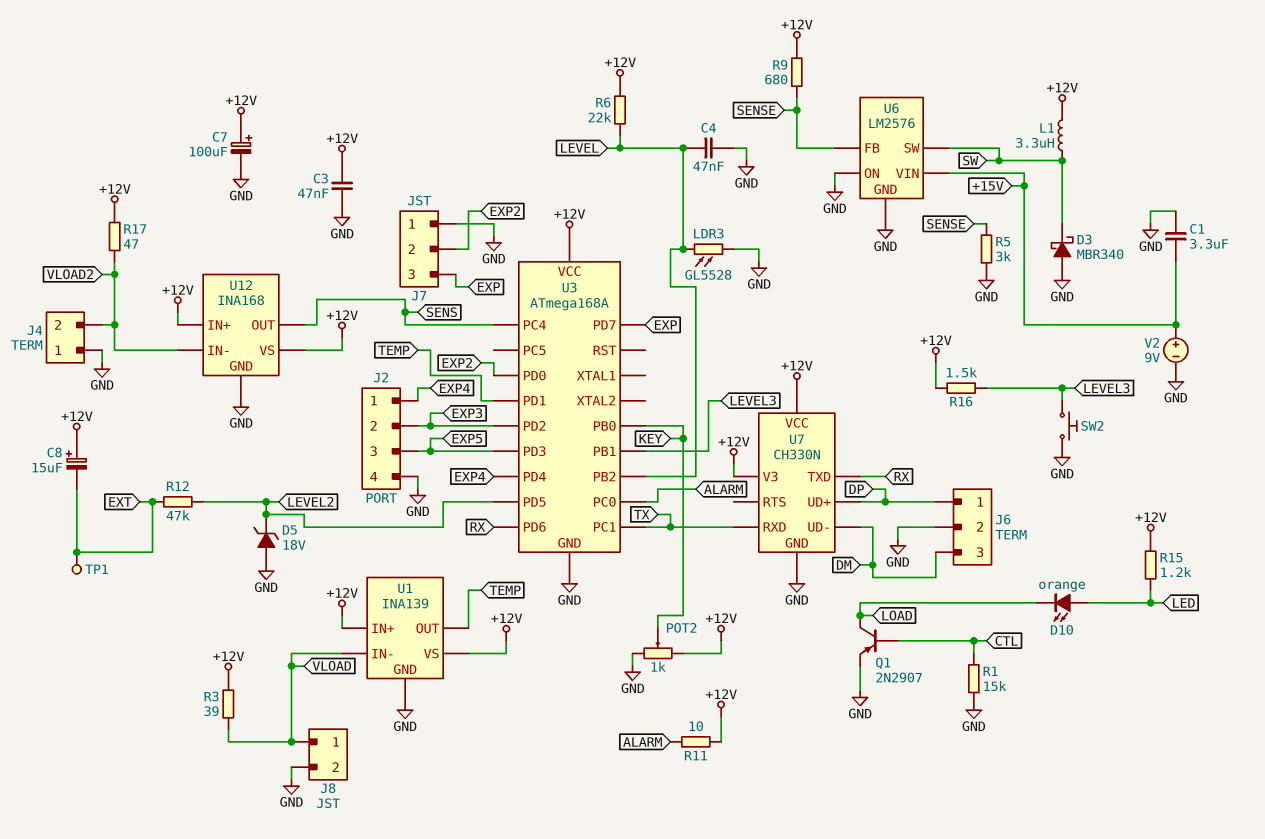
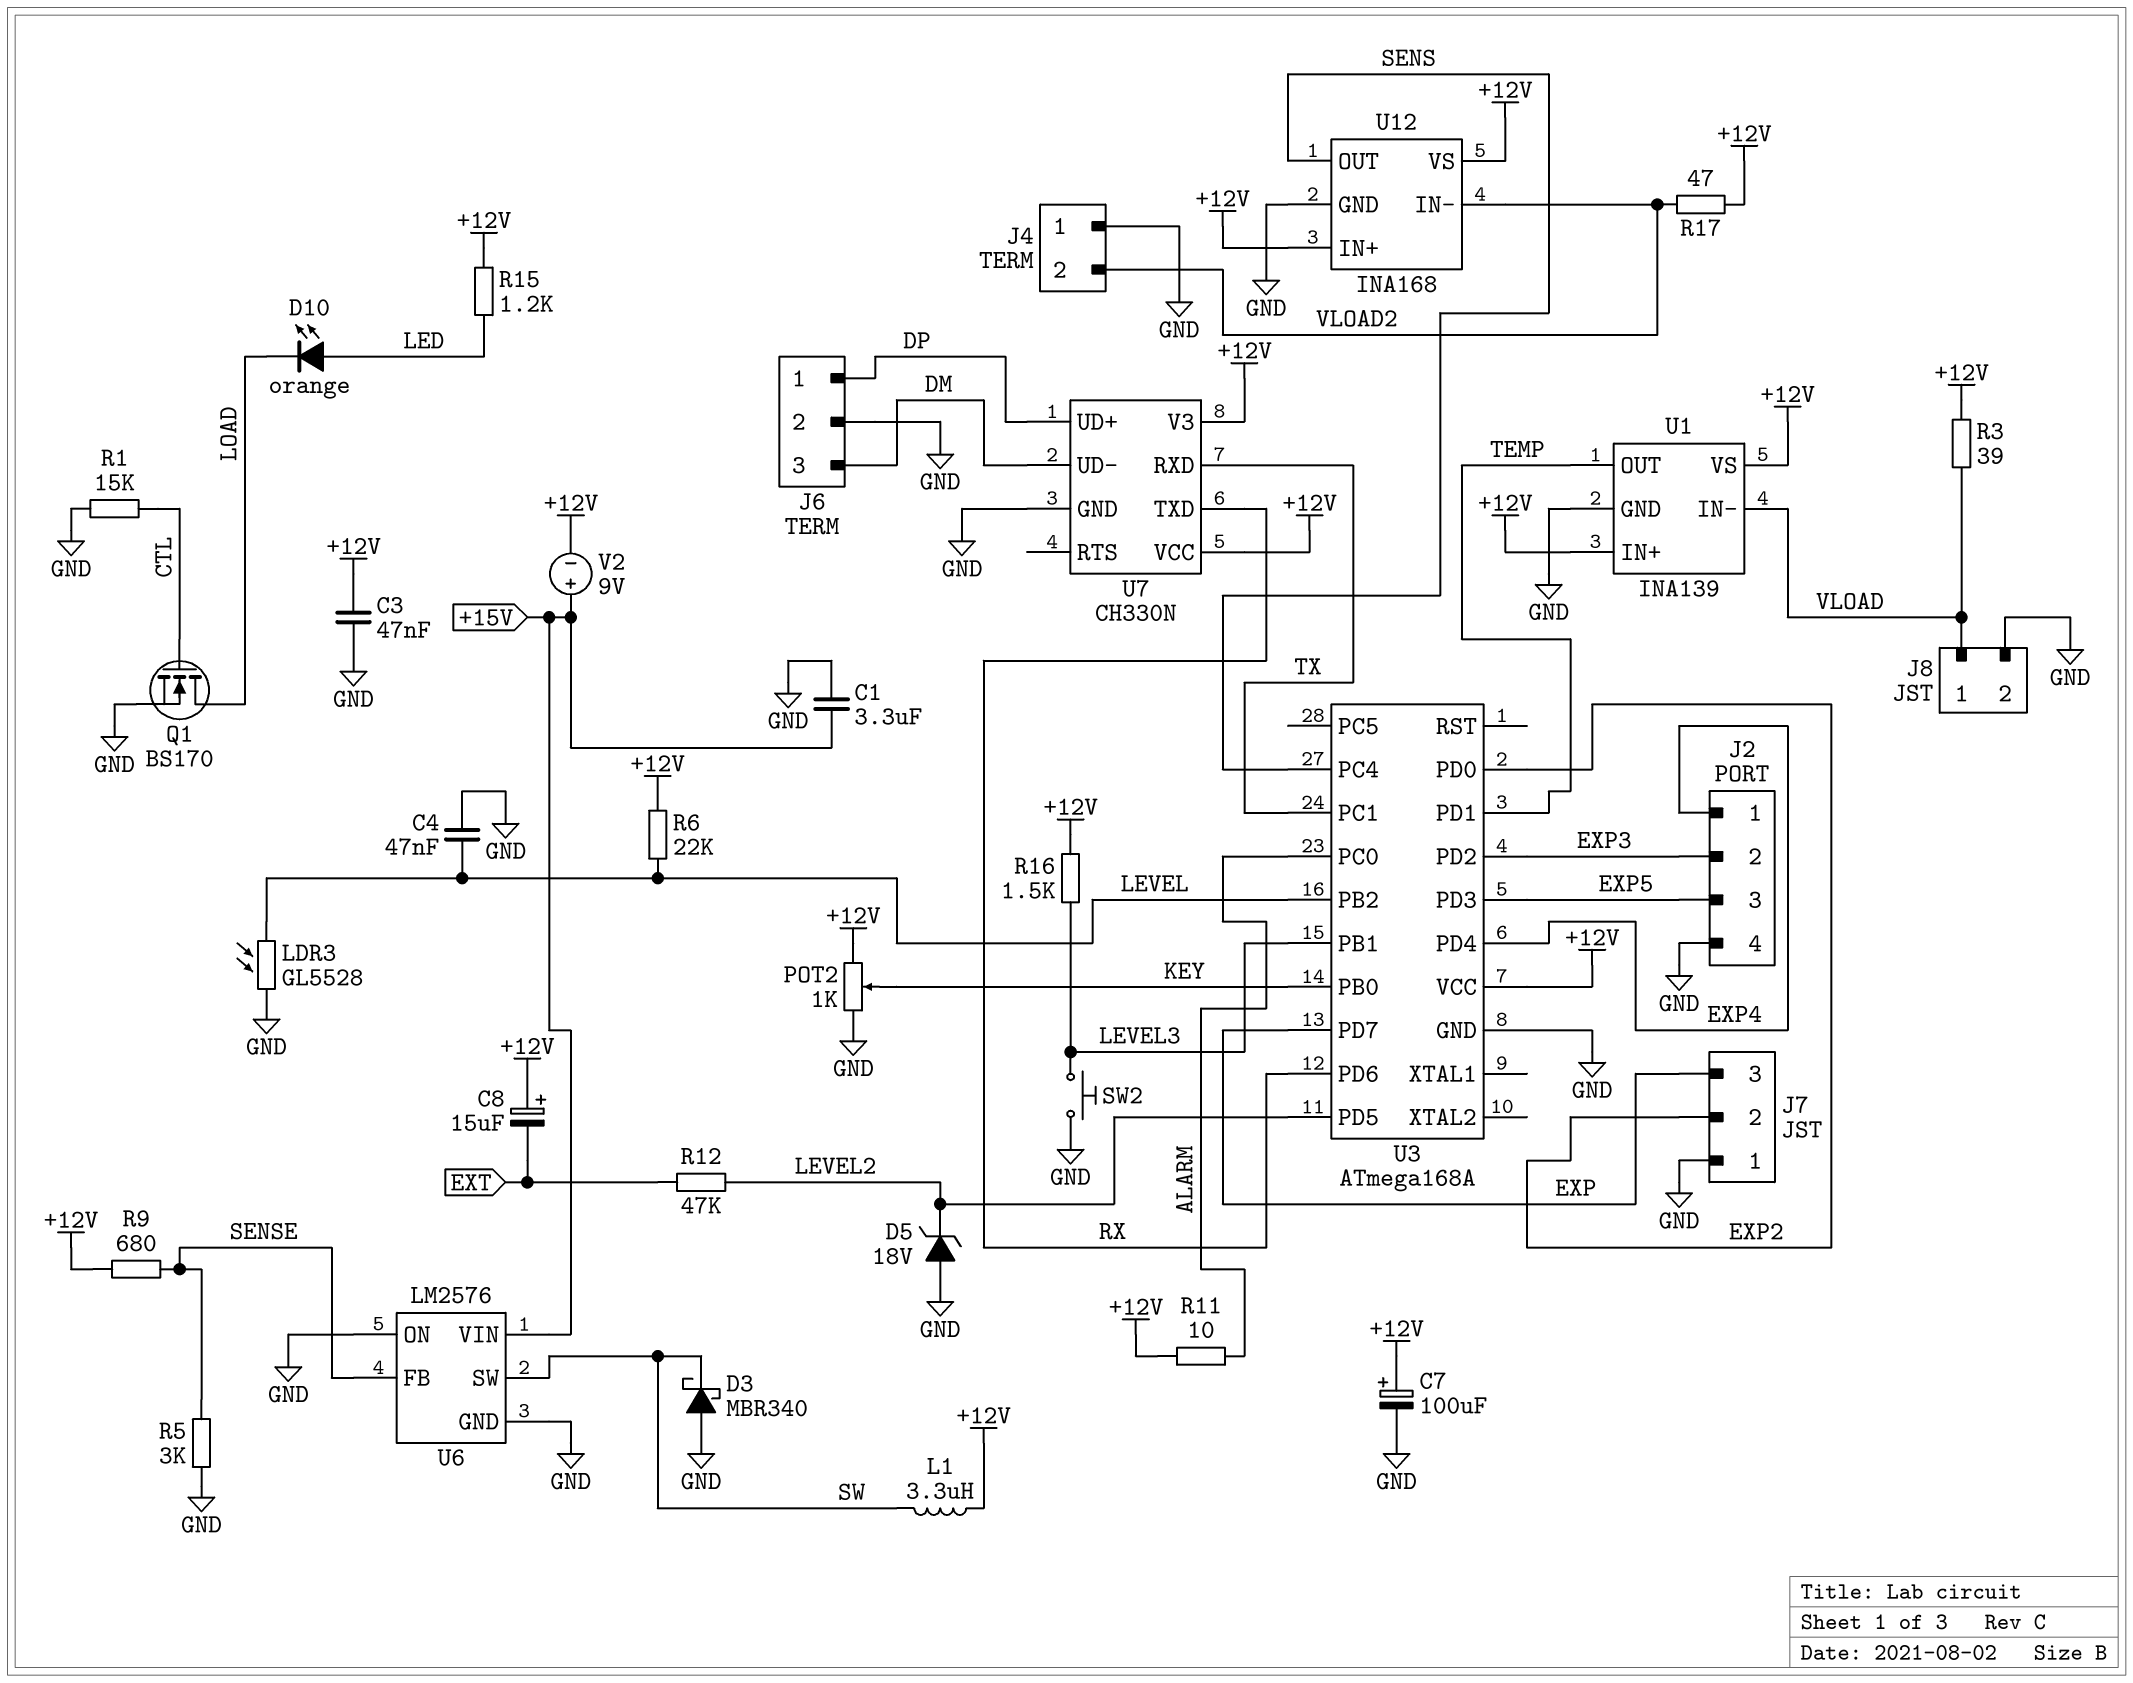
Q1: PNP 2N2907 (B CTL, C LOAD, E GND) -> NMOS BS170 (G CTL, D LOAD, S GND)
TP1: test point (EXT) -> none
V2: 9V (plus +15V, minus GND) -> 9V (plus +15V, minus +12V)

